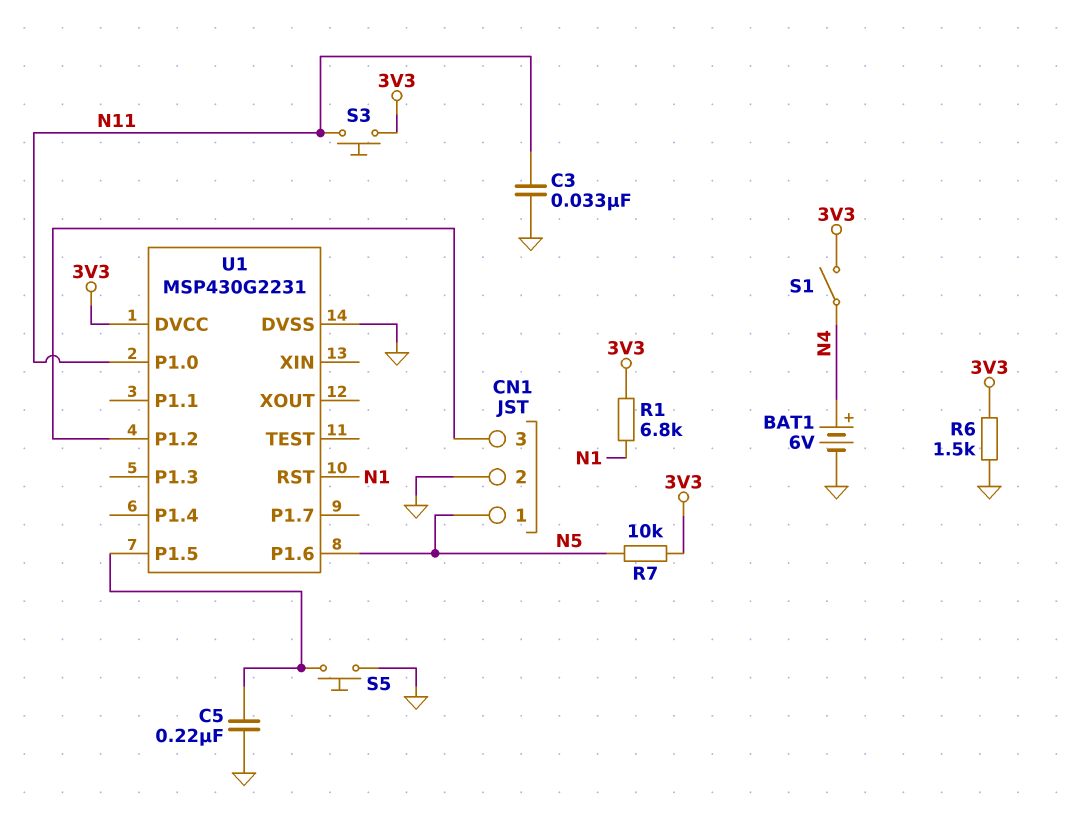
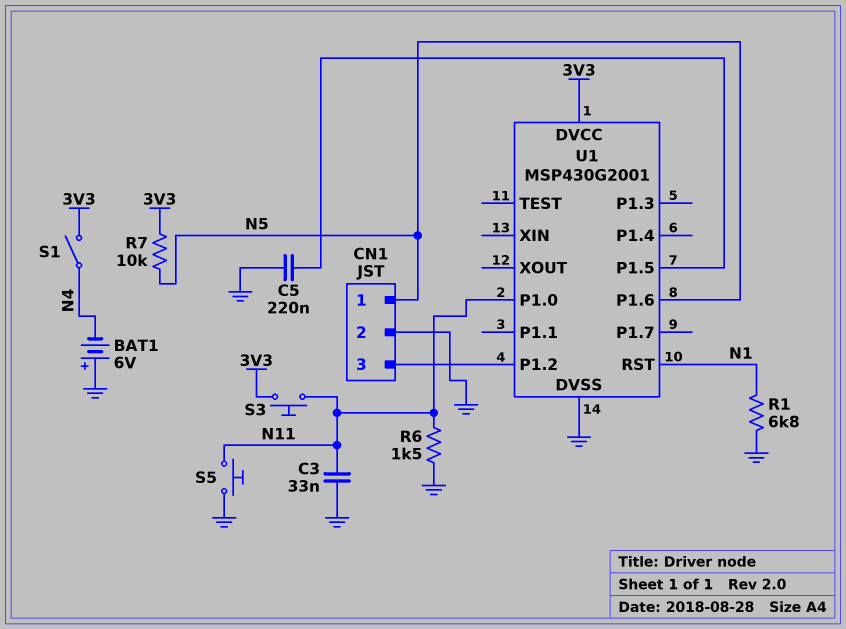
BAT1: 6V (plus N4, minus GND) -> 6V (plus GND, minus N4)
R1: 6.8k (3V3, N1) -> 6.8k (GND, N1)
R6: 1.5k (3V3, GND) -> 1.5k (GND, N11)
S5: button (GND, U1/P1.5) -> button (GND, N11)
U1: MSP430G2231 -> MSP430G2001

